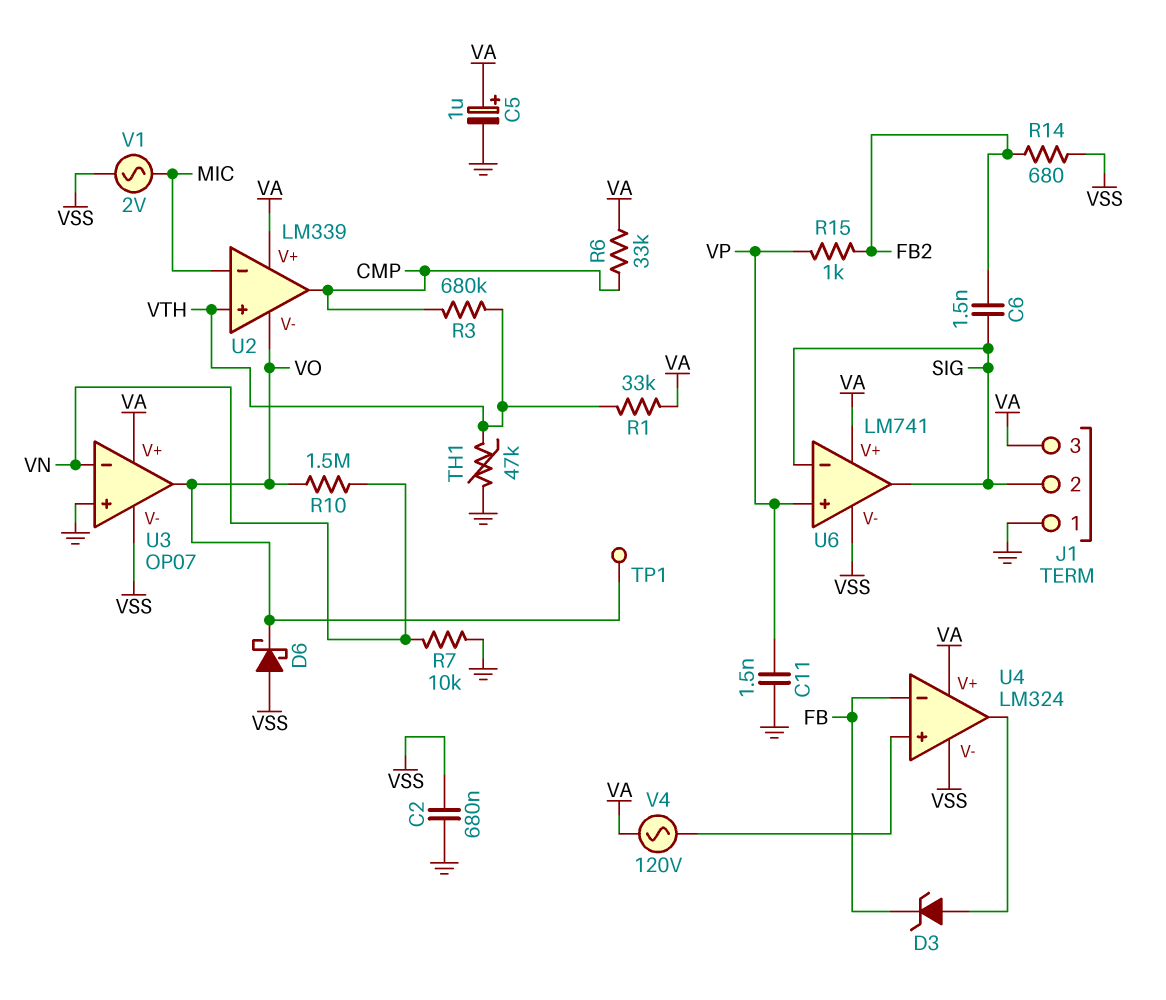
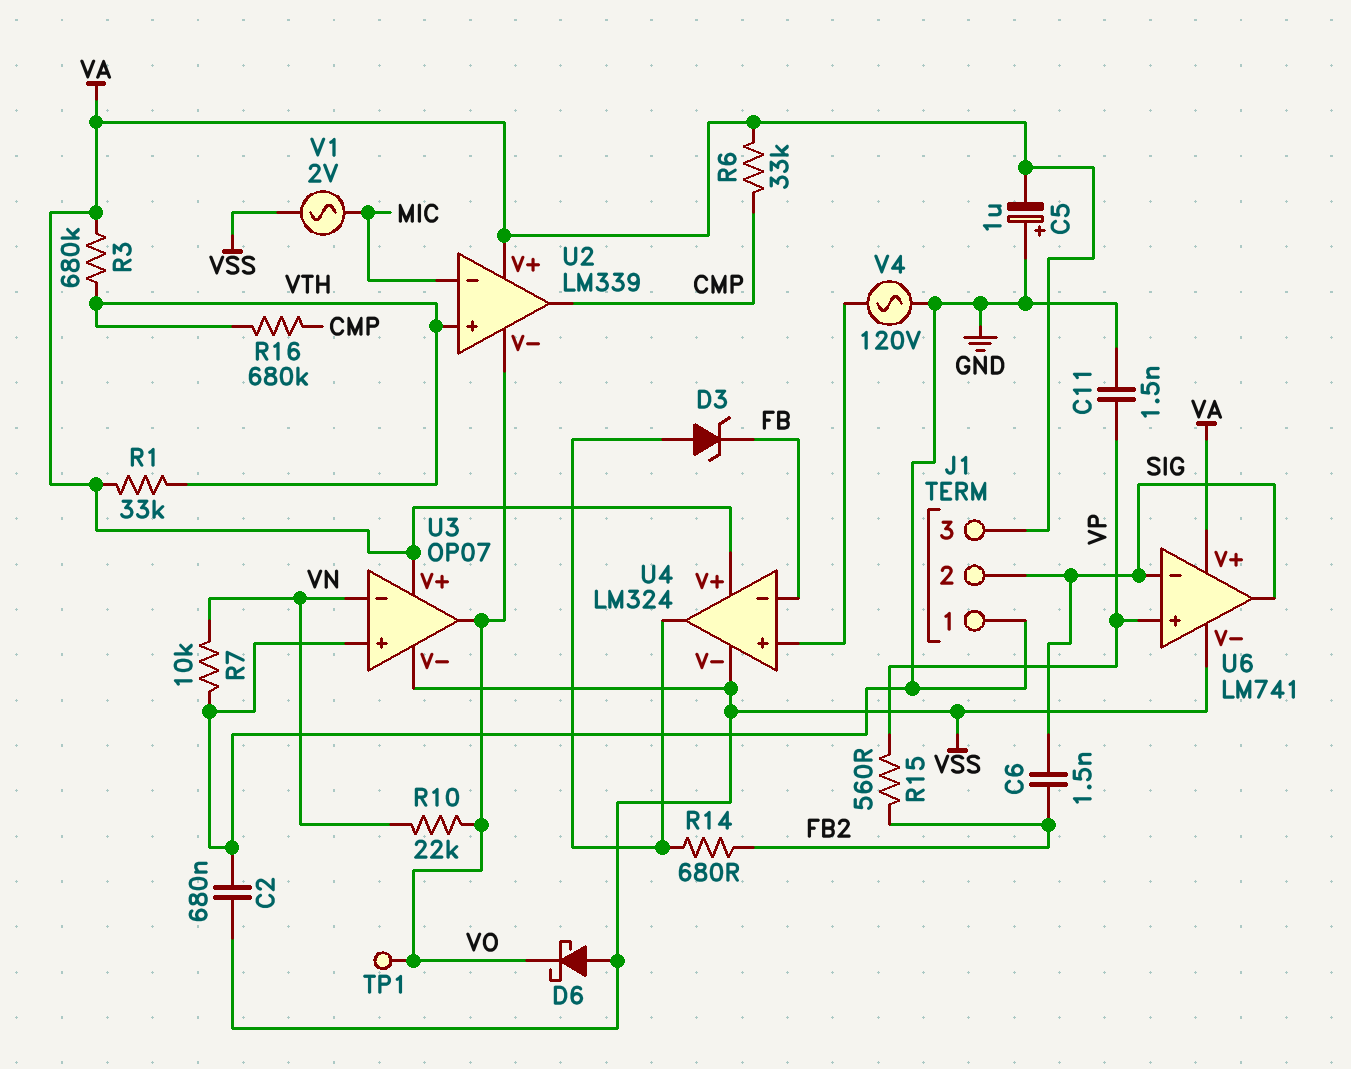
C5: 1uF (plus VA, minus GND) -> 1uF (plus GND, minus VA)
R3: 680k (CMP, VTH) -> 680k (VA, VTH)
R10: 1.5M (VN, VO) -> 22k (VN, VO)
R14: 680 (FB2, VSS) -> 680 (FB2, U4/out)
R15: 1k (FB2, VP) -> 560 (FB2, VP)
R16: none -> 680k (CMP, VTH)
TH1: 47k (GND, VTH) -> none
V4: AC 120V (U4/in+, VA) -> AC 120V (GND, U4/in+)

